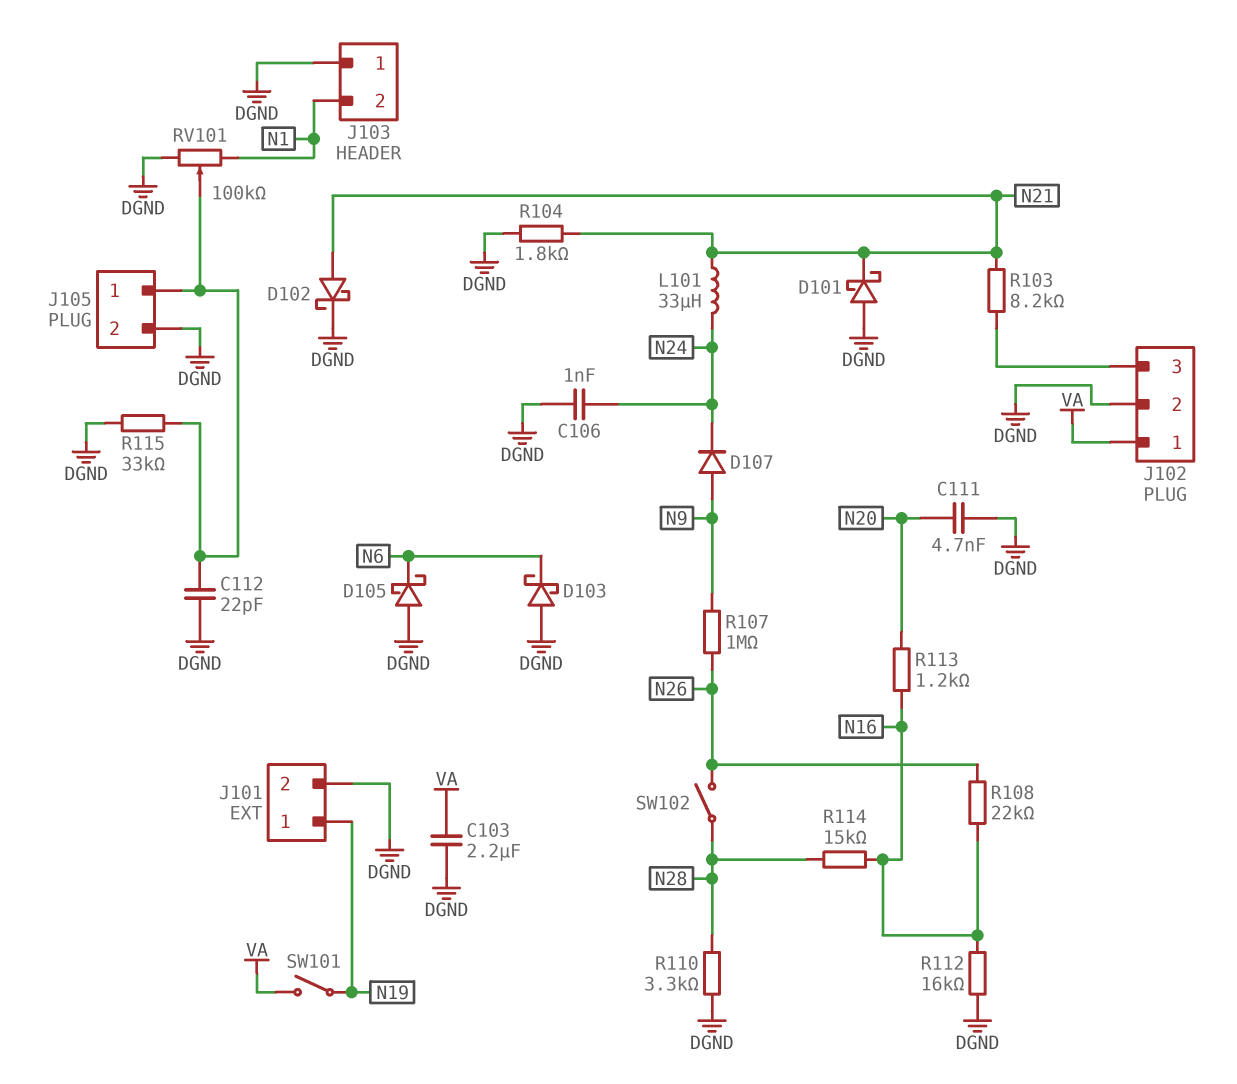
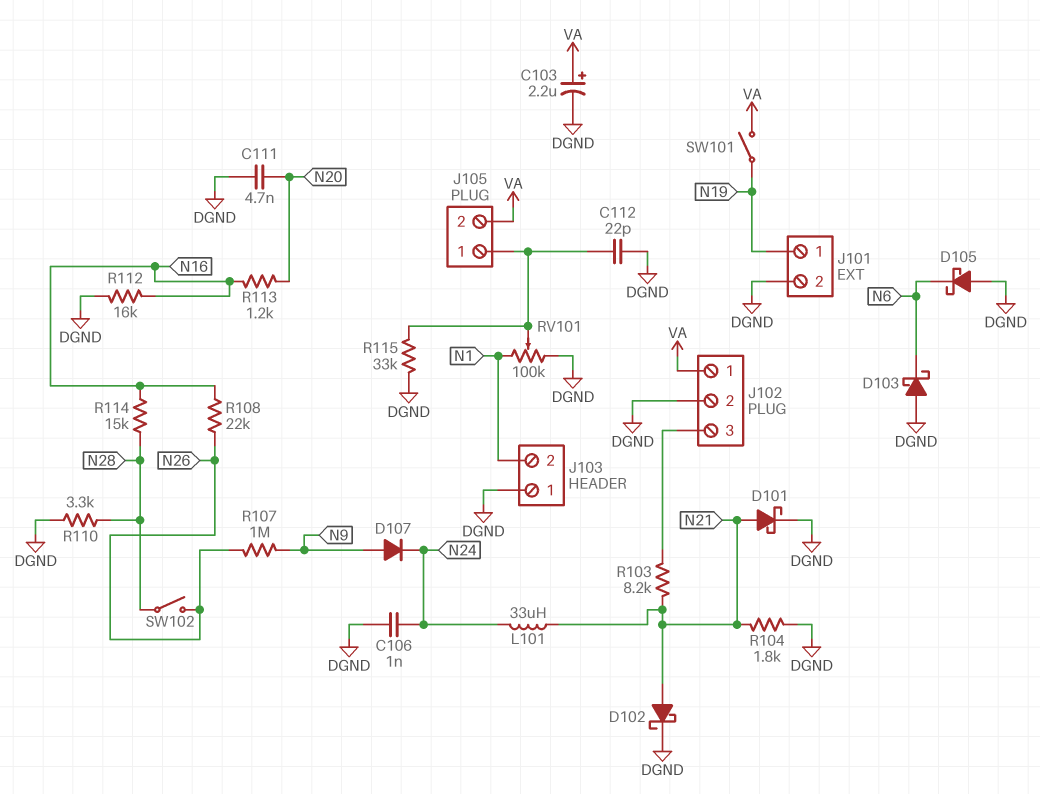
C103: 2.2uF (DGND, VA) -> 2.2uF (plus VA, minus DGND)
D101: schottky (A DGND, K N21) -> schottky (A N21, K DGND)
J105 pin 2: DGND -> VA

